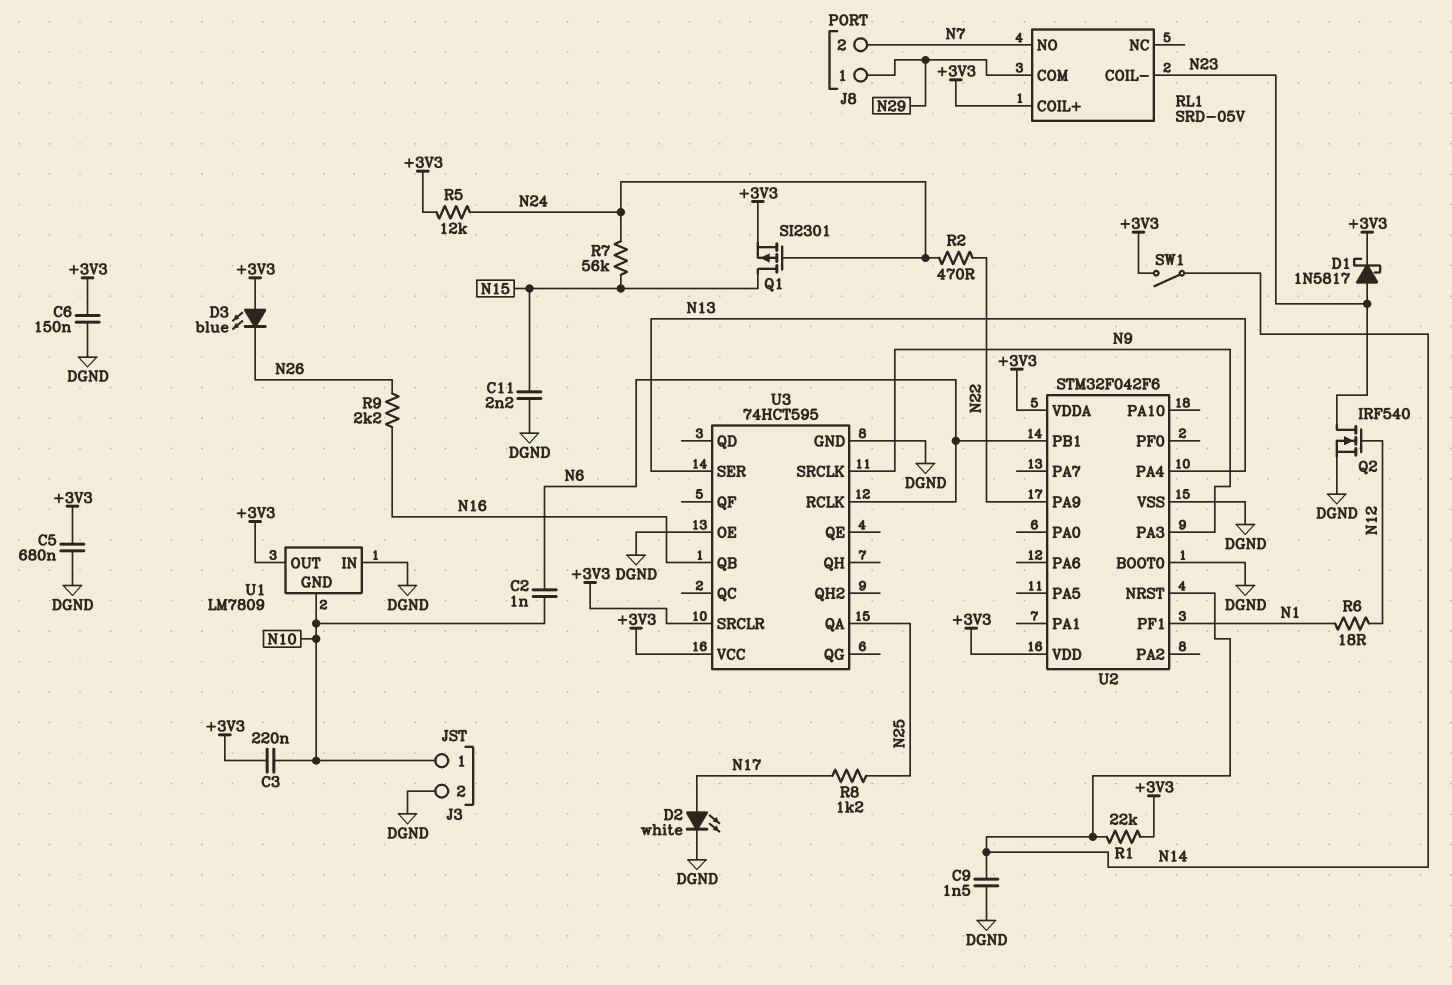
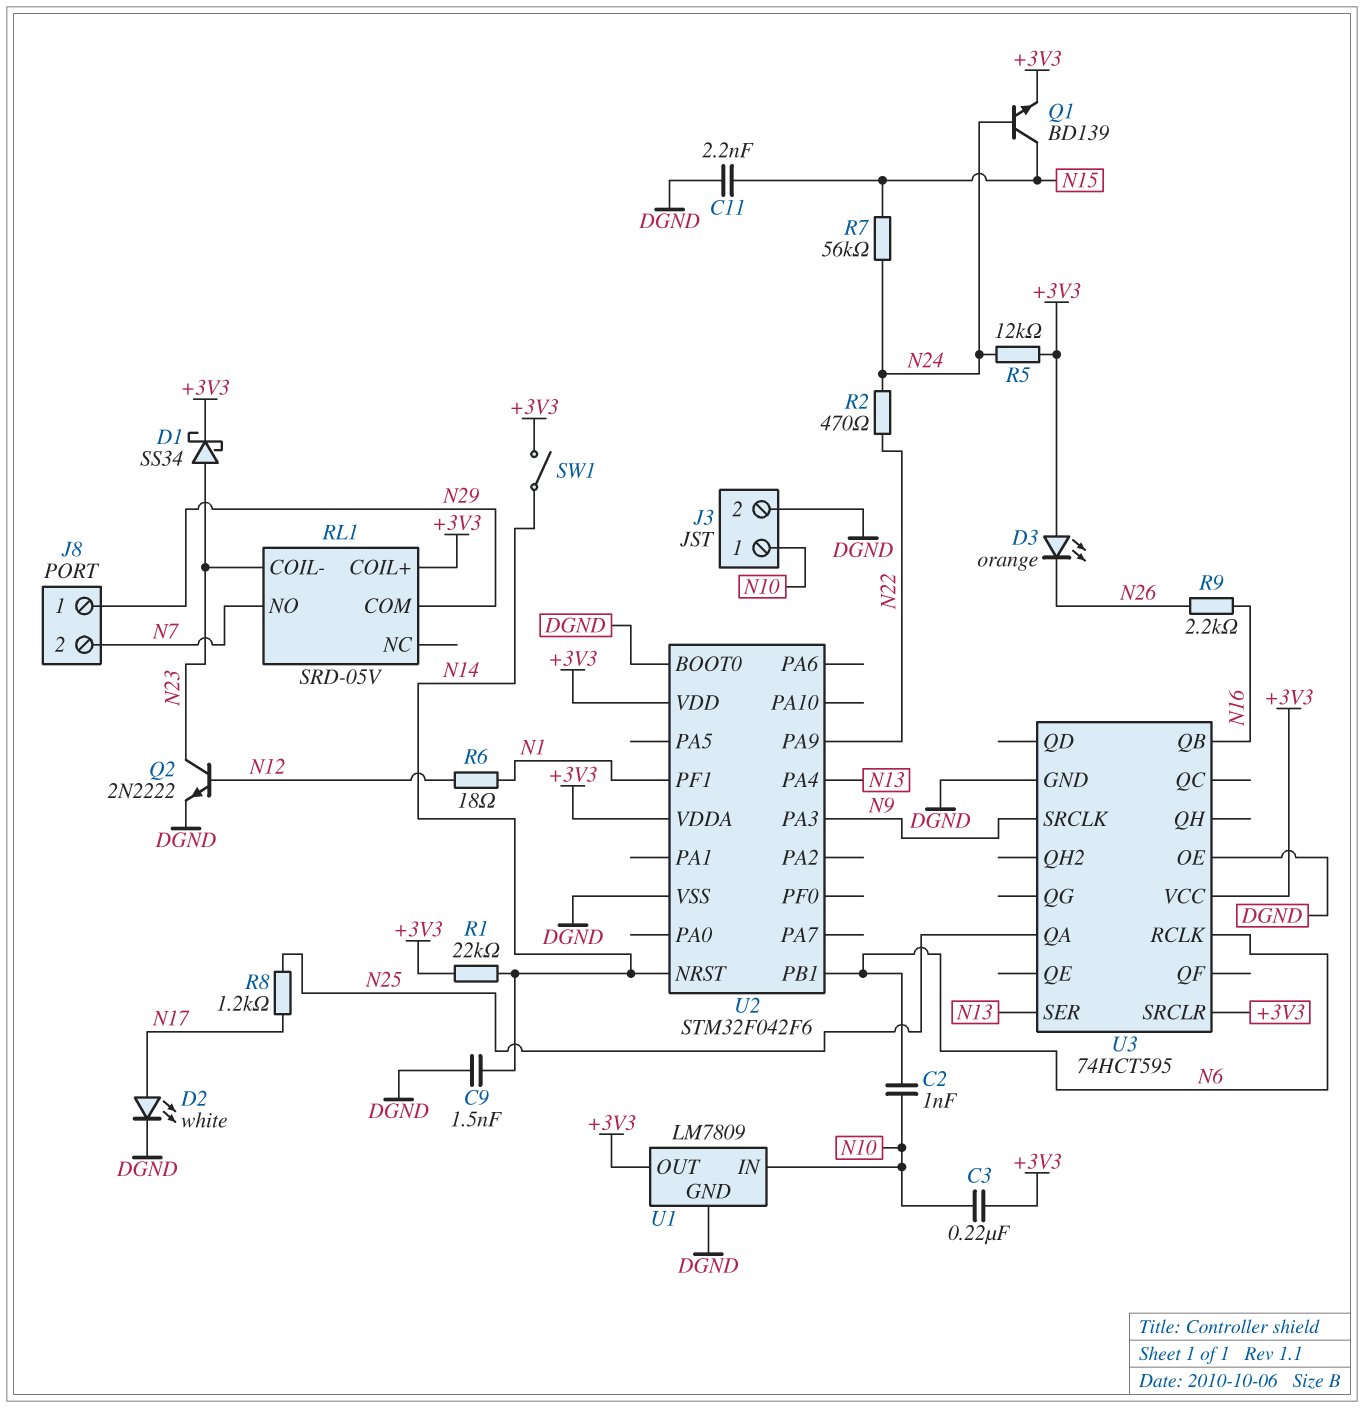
C5: 680nF (+3V3, DGND) -> none
C6: 150nF (+3V3, DGND) -> none
D1: schottky 1N5817 (A N23, K +3V3) -> schottky SS34 (A N23, K +3V3)
D3: LED blue (A +3V3, K N26) -> LED orange (A +3V3, K N26)
Q1: PMOS SI2301 (G N24, D N15, S +3V3) -> NPN BD139 (B N24, C N15, E +3V3)
Q2: NMOS IRF540 (G N12, D N23, S DGND) -> NPN 2N2222 (B N12, C N23, E DGND)
U1 pin GND: N10 -> DGND
U1 pin IN: DGND -> N10

